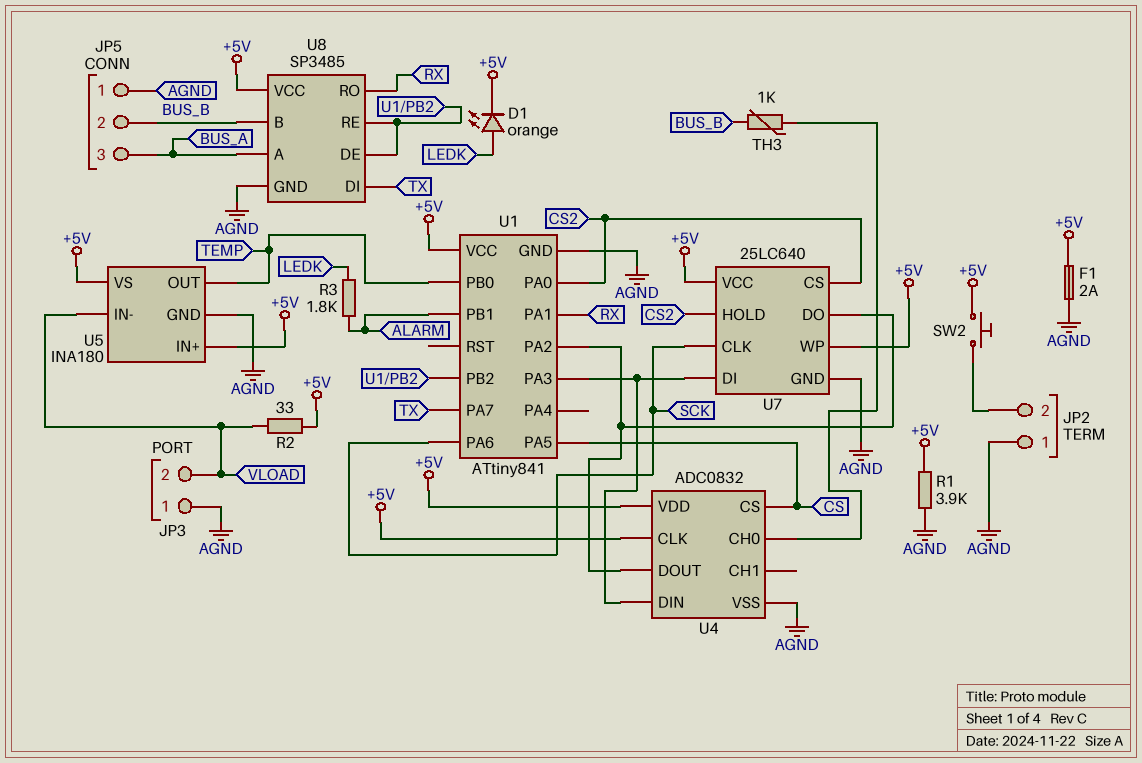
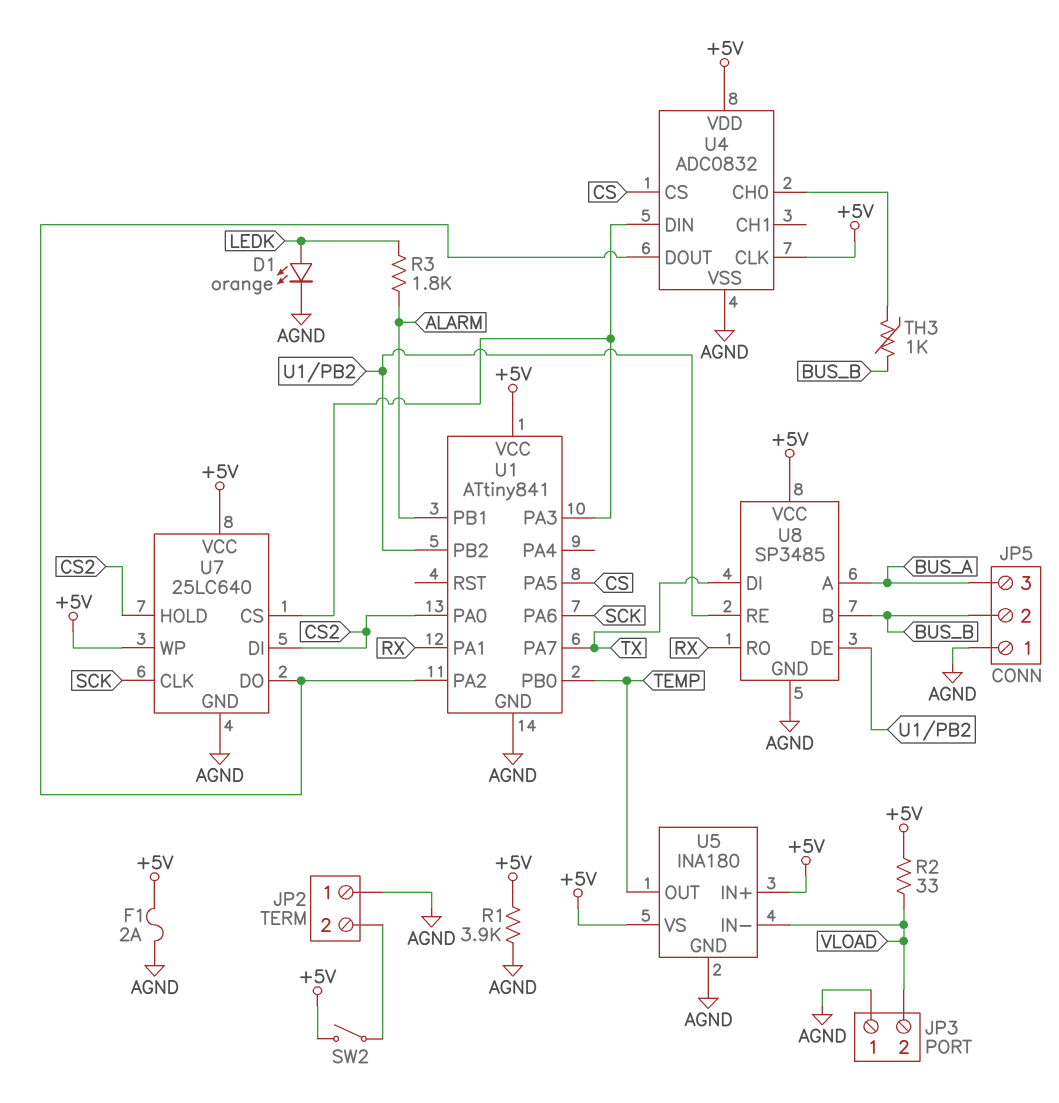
D1: LED orange (A LEDK, K +5V) -> LED orange (A LEDK, K AGND)
SW2: button (+5V, JP2/2) -> switch (+5V, JP2/2)
U7 pin CS: CS2 -> U1/PA3
U7 pin DI: U1/PA3 -> CS2

